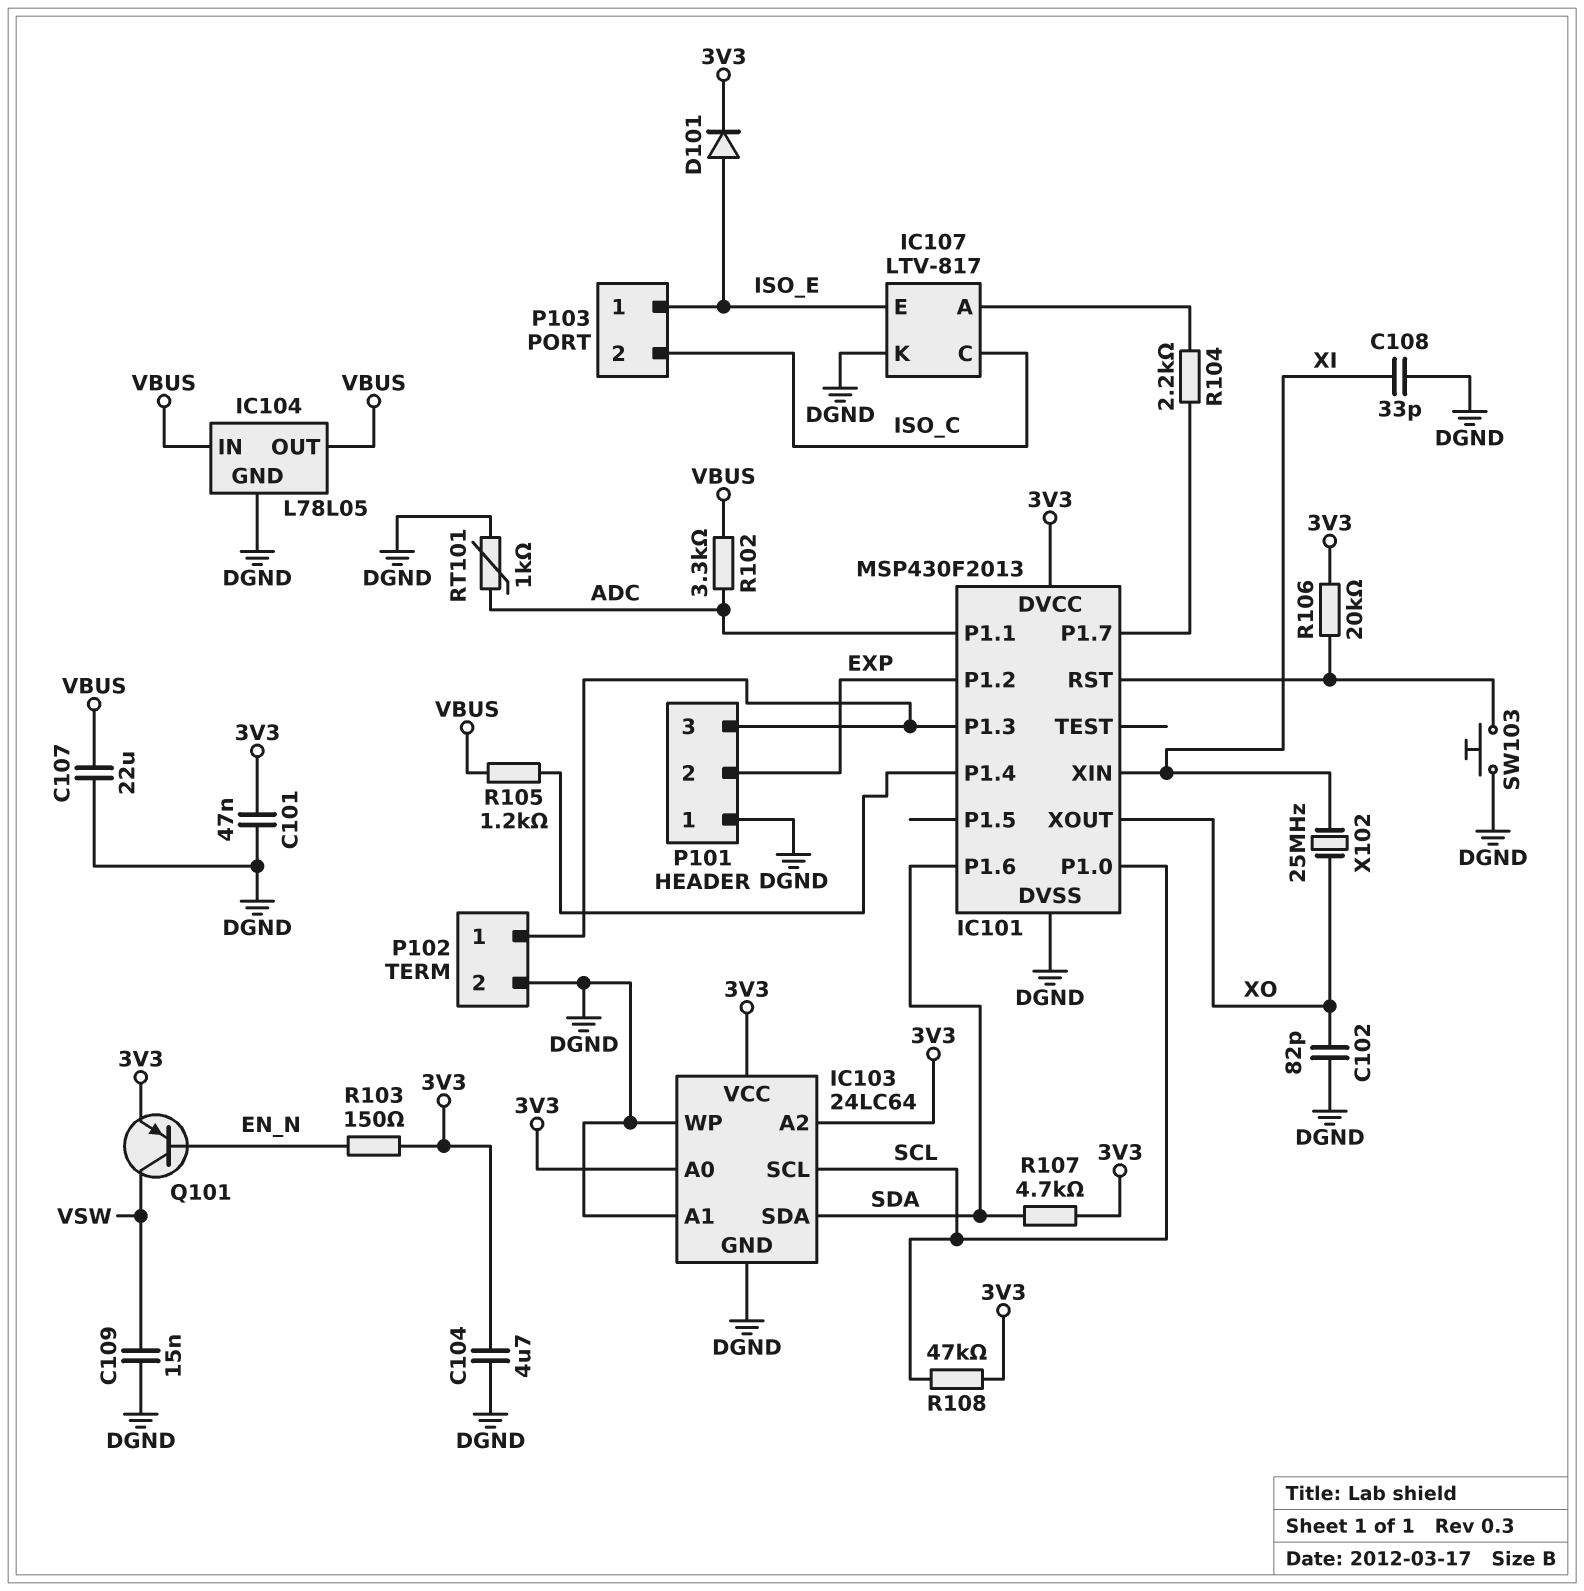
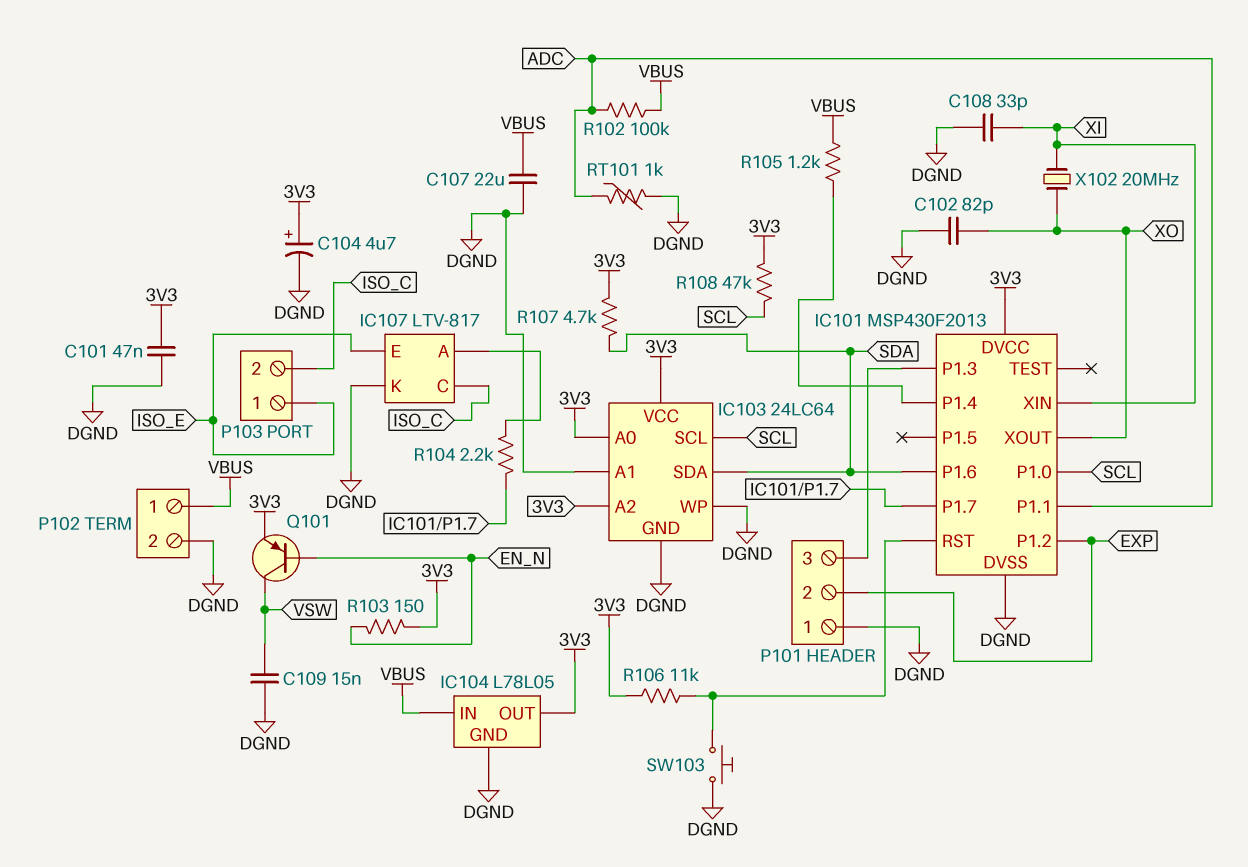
C104: 4.7uF (3V3, DGND) -> 4.7uF (plus 3V3, minus DGND)
D101: diode (A ISO_E, K 3V3) -> none
IC104 pin OUT: VBUS -> 3V3
P102 pin 1: IC101/P1.3 -> VBUS
R102: 3.3k (ADC, VBUS) -> 100k (ADC, VBUS)
R106: 20k (3V3, IC101/RST) -> 11k (3V3, IC101/RST)
X102: 25MHz (XI, XO) -> 20MHz (XI, XO)

